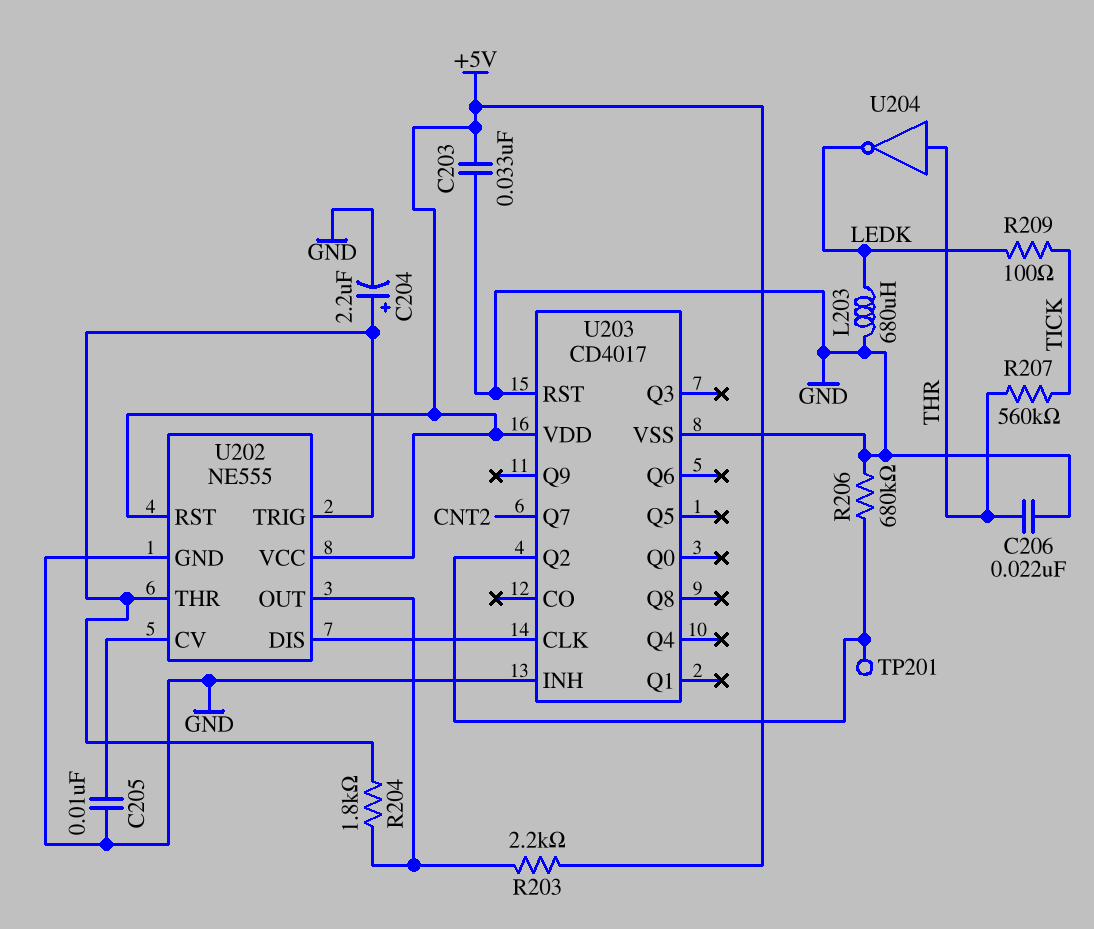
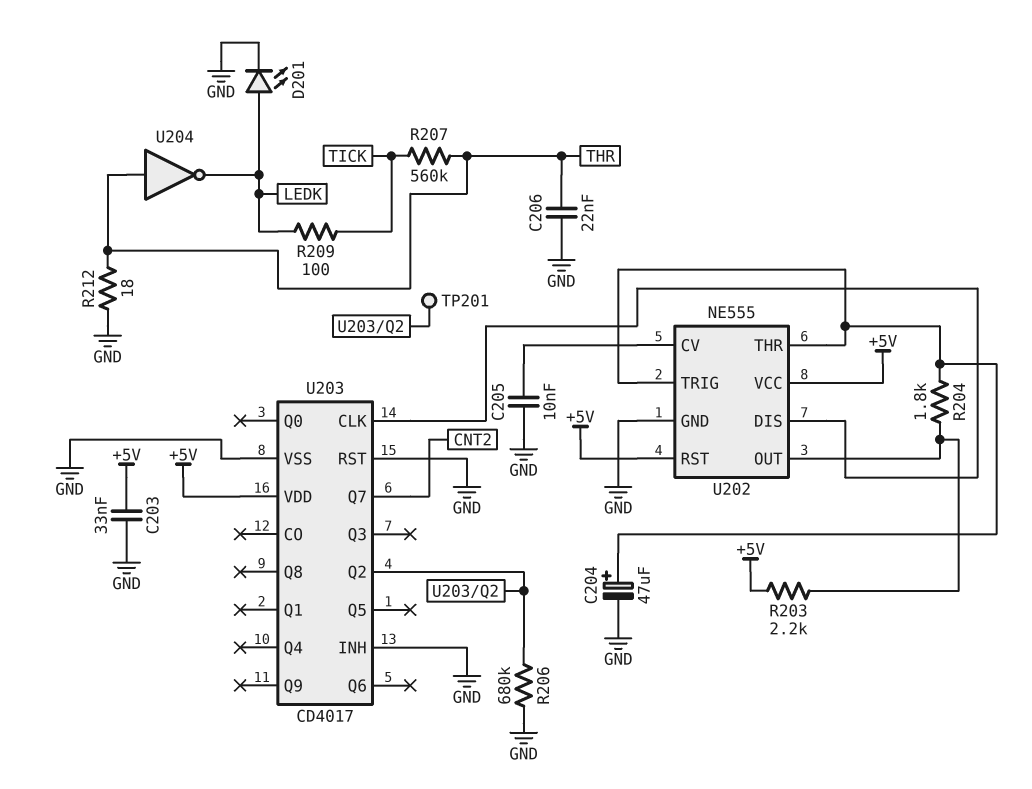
C204: 2.2uF (plus U202/THR, minus GND) -> 47uF (plus U202/THR, minus GND)
D201: none -> LED (A LEDK, K GND)
L203: 680uH (GND, LEDK) -> none
R212: none -> 18 (GND, THR)

